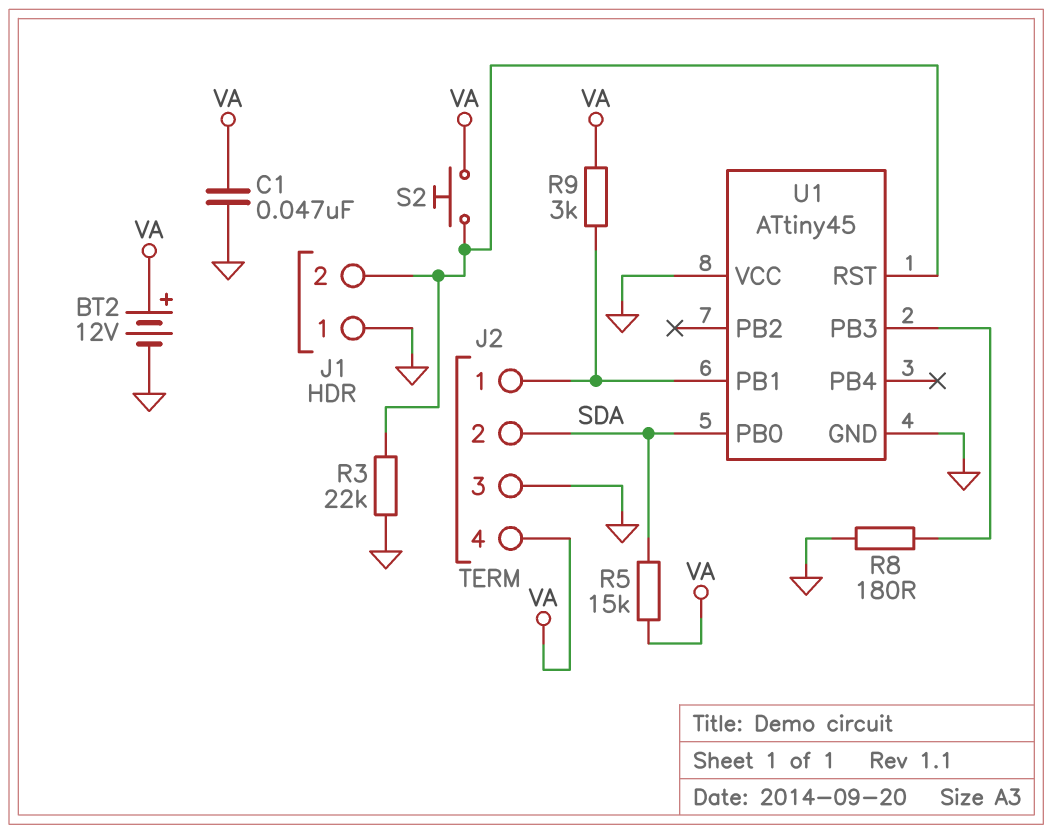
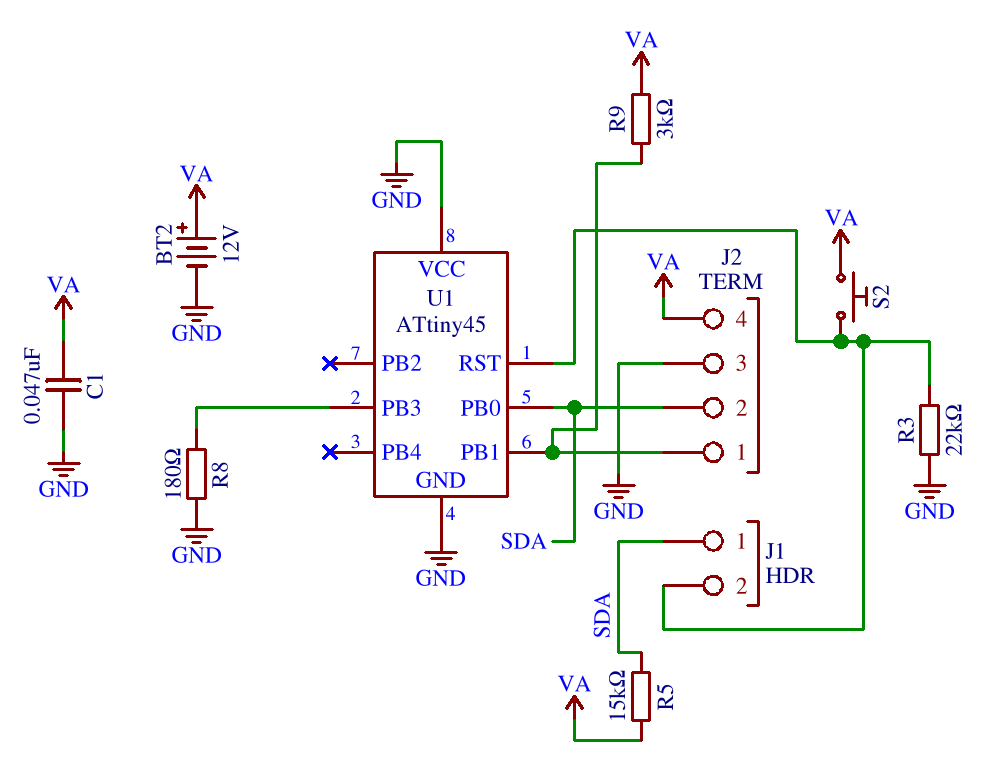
J1 pin 1: GND -> SDA

